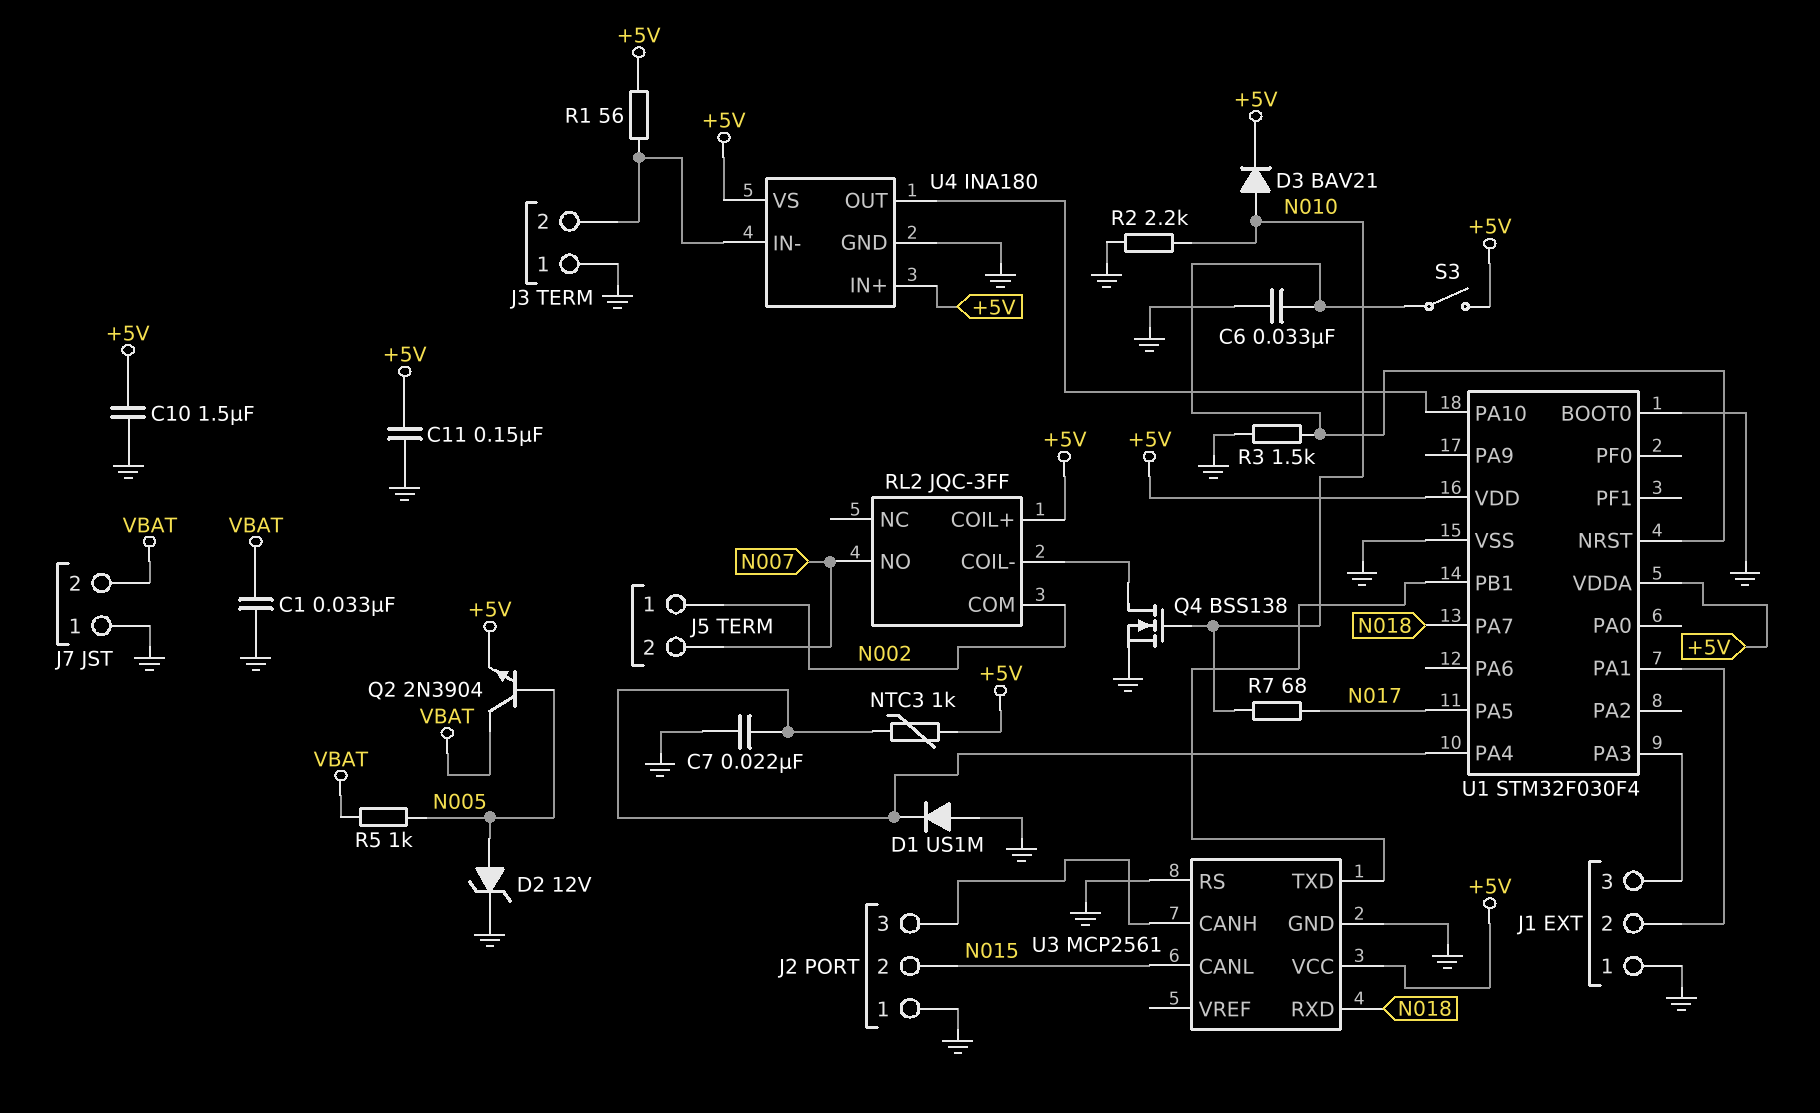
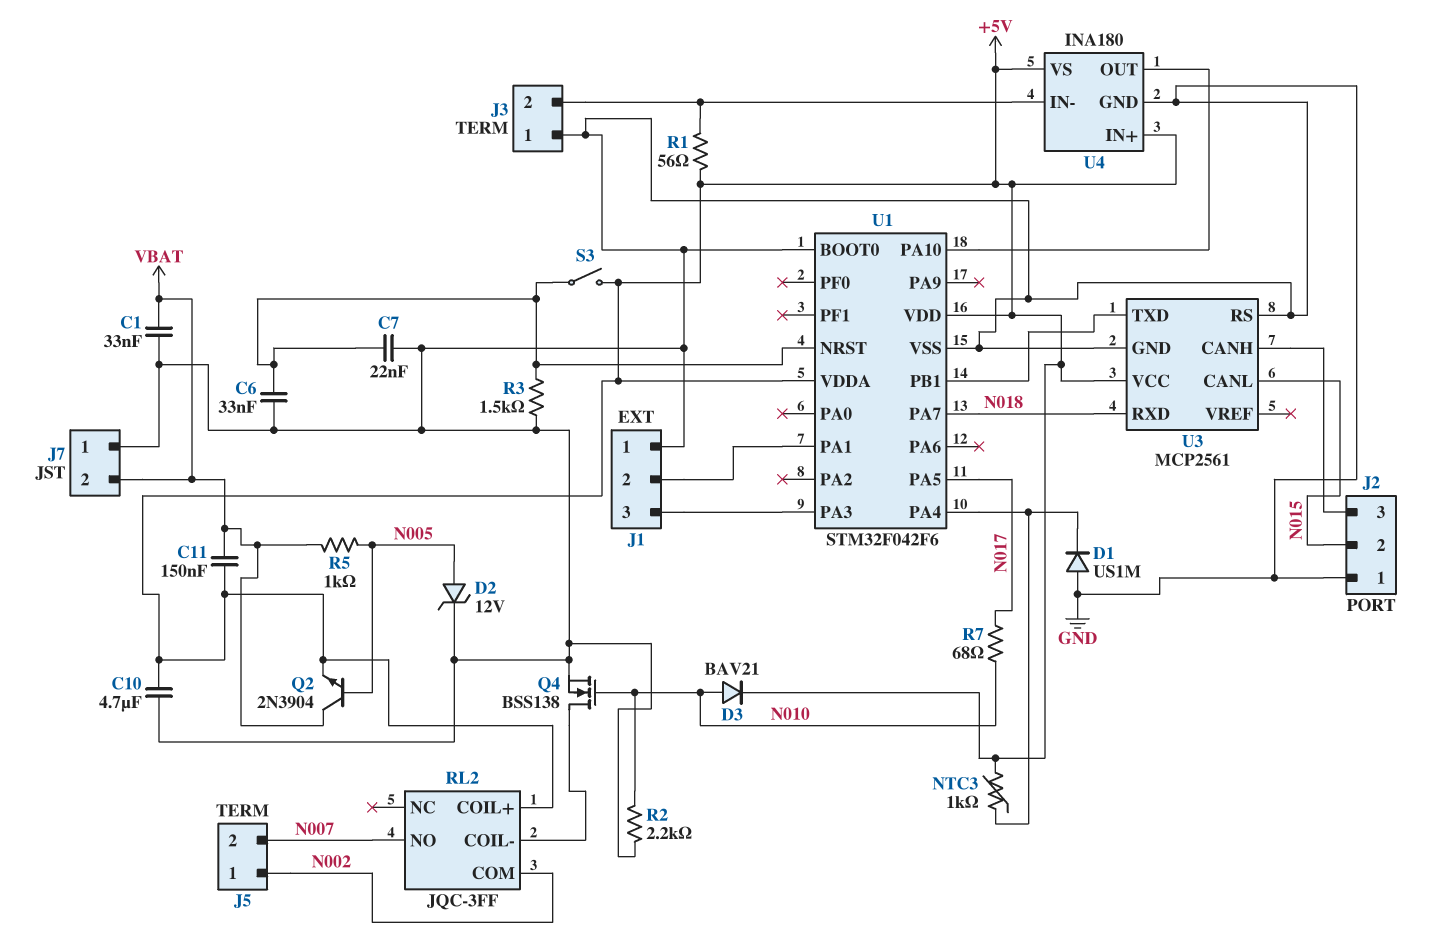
C7: 22nF (GND, U1/PA4) -> 22nF (GND, U1/NRST)
C10: 1.5uF (+5V, GND) -> 4.7uF (+5V, GND)
C11: 150nF (+5V, GND) -> 150nF (+5V, VBAT)
U1: STM32F030F4 -> STM32F042F6

